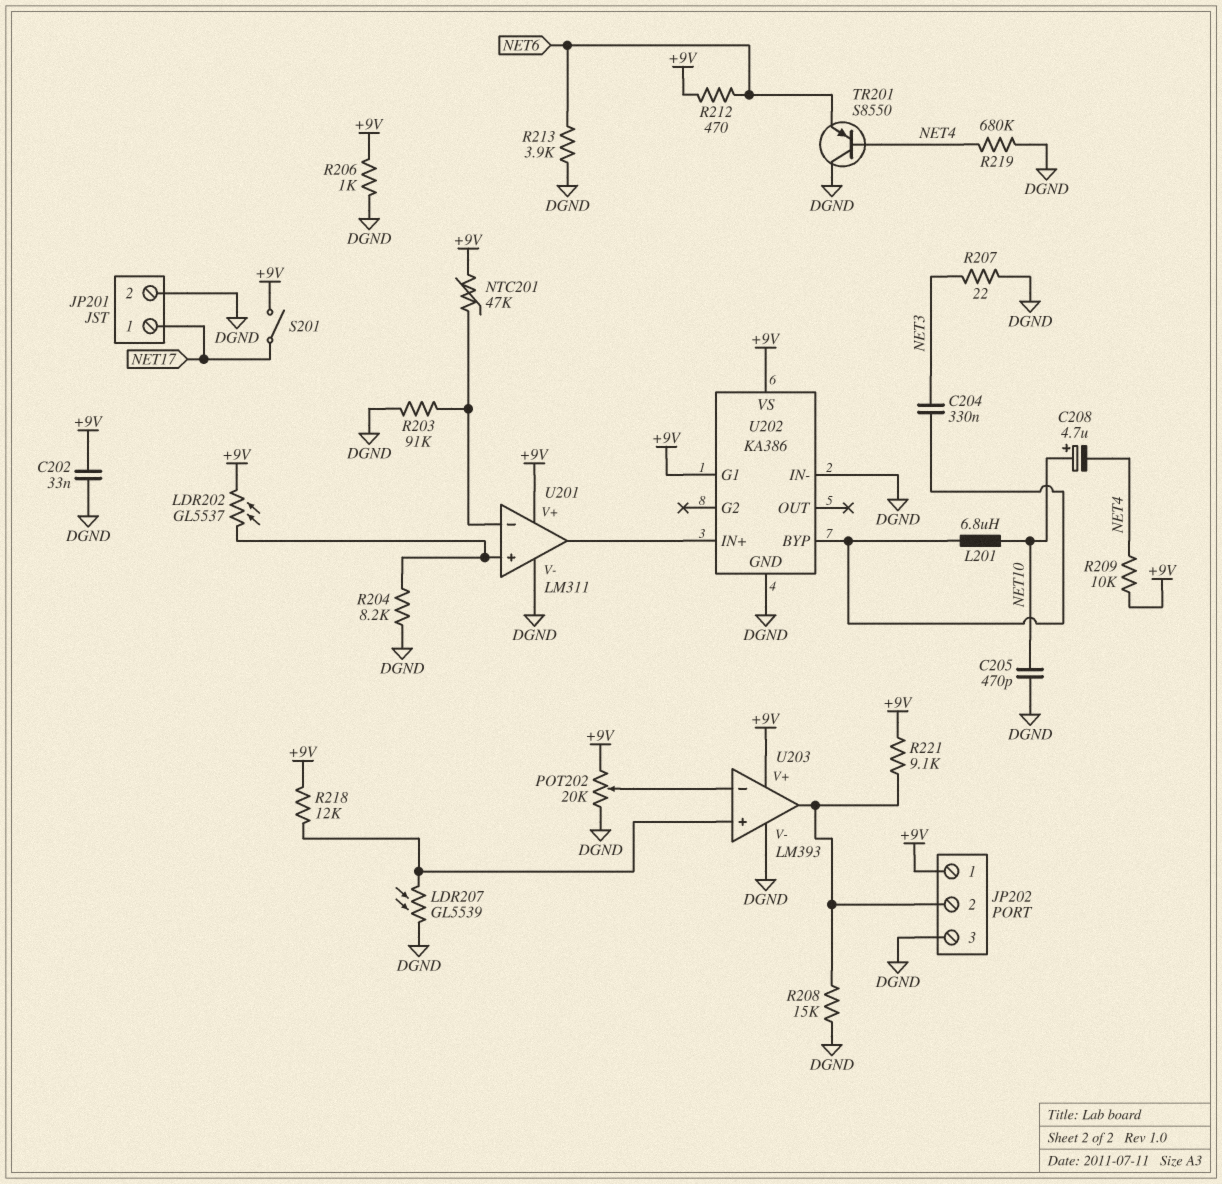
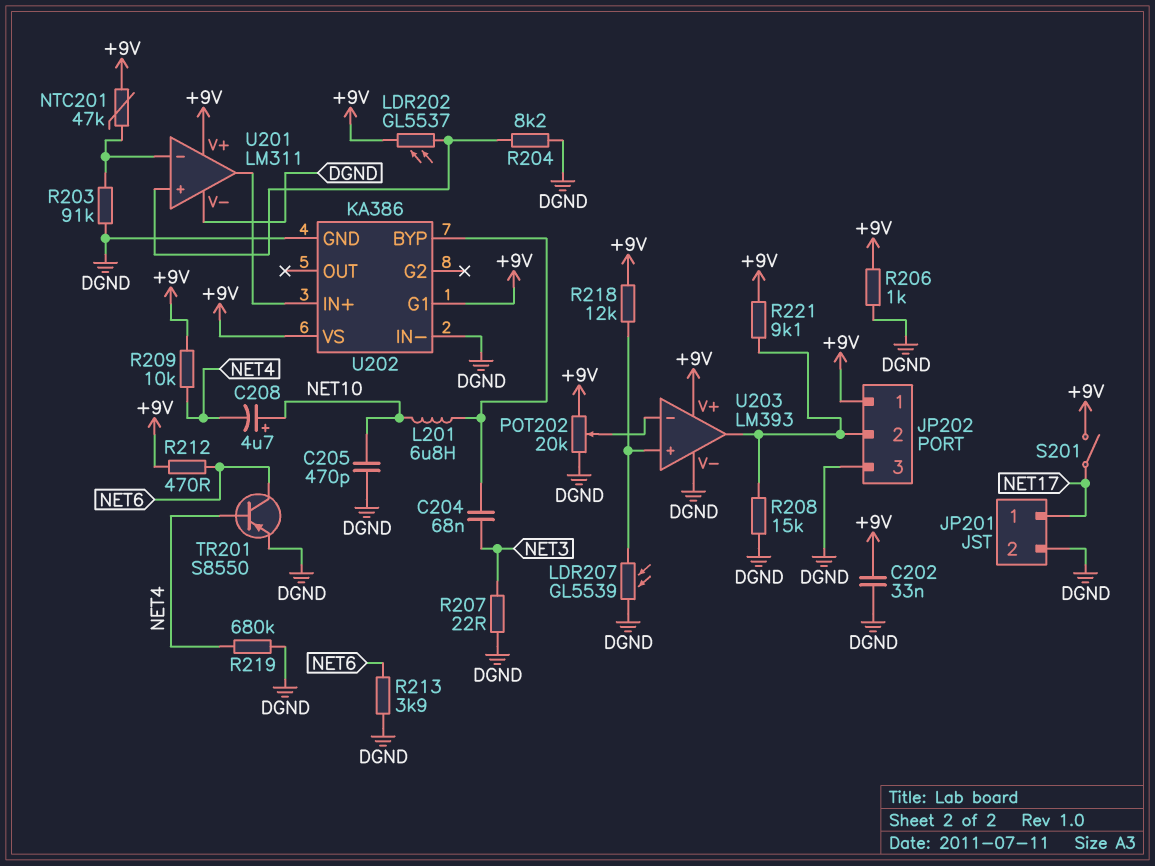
C204: 330nF (NET3, U202/BYP) -> 68nF (NET3, U202/BYP)
TR201: PNP S8550 (B NET4, C DGND, E NET6) -> PNP S8550 (B NET4, C NET6, E DGND)

